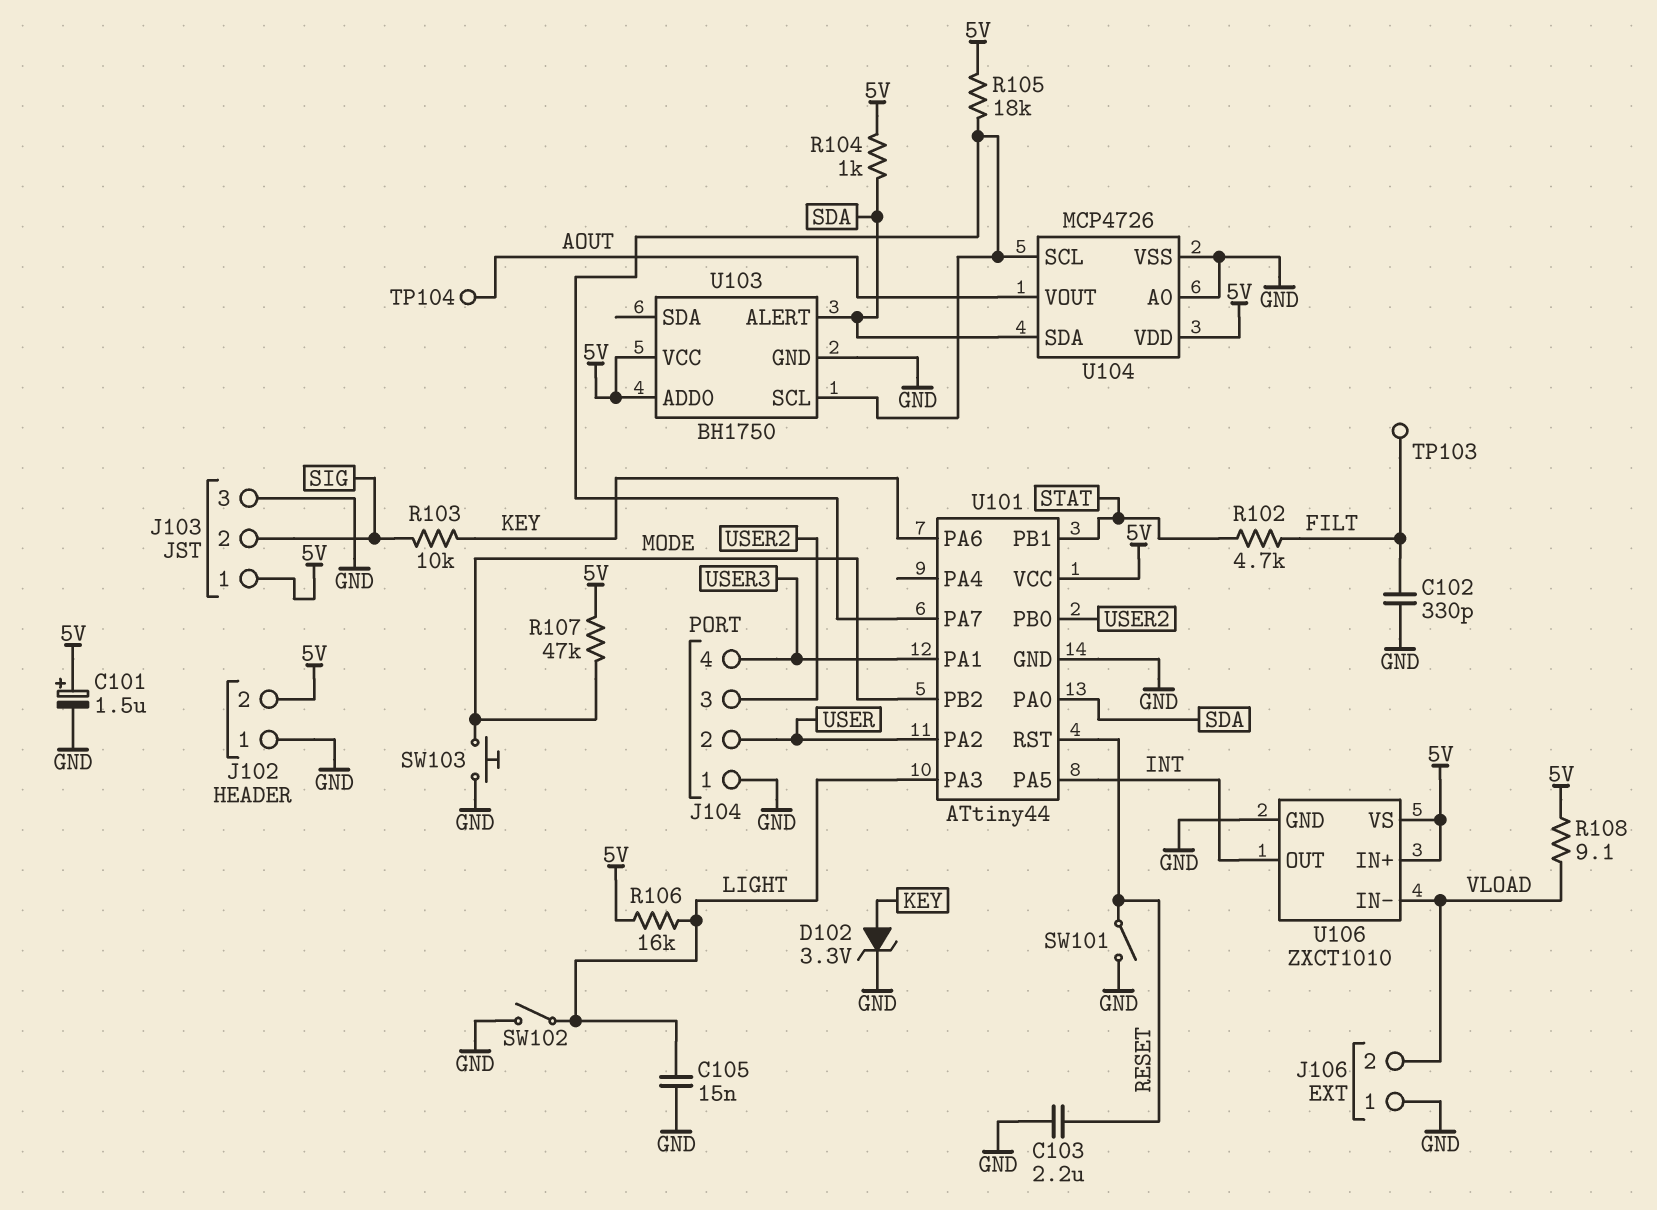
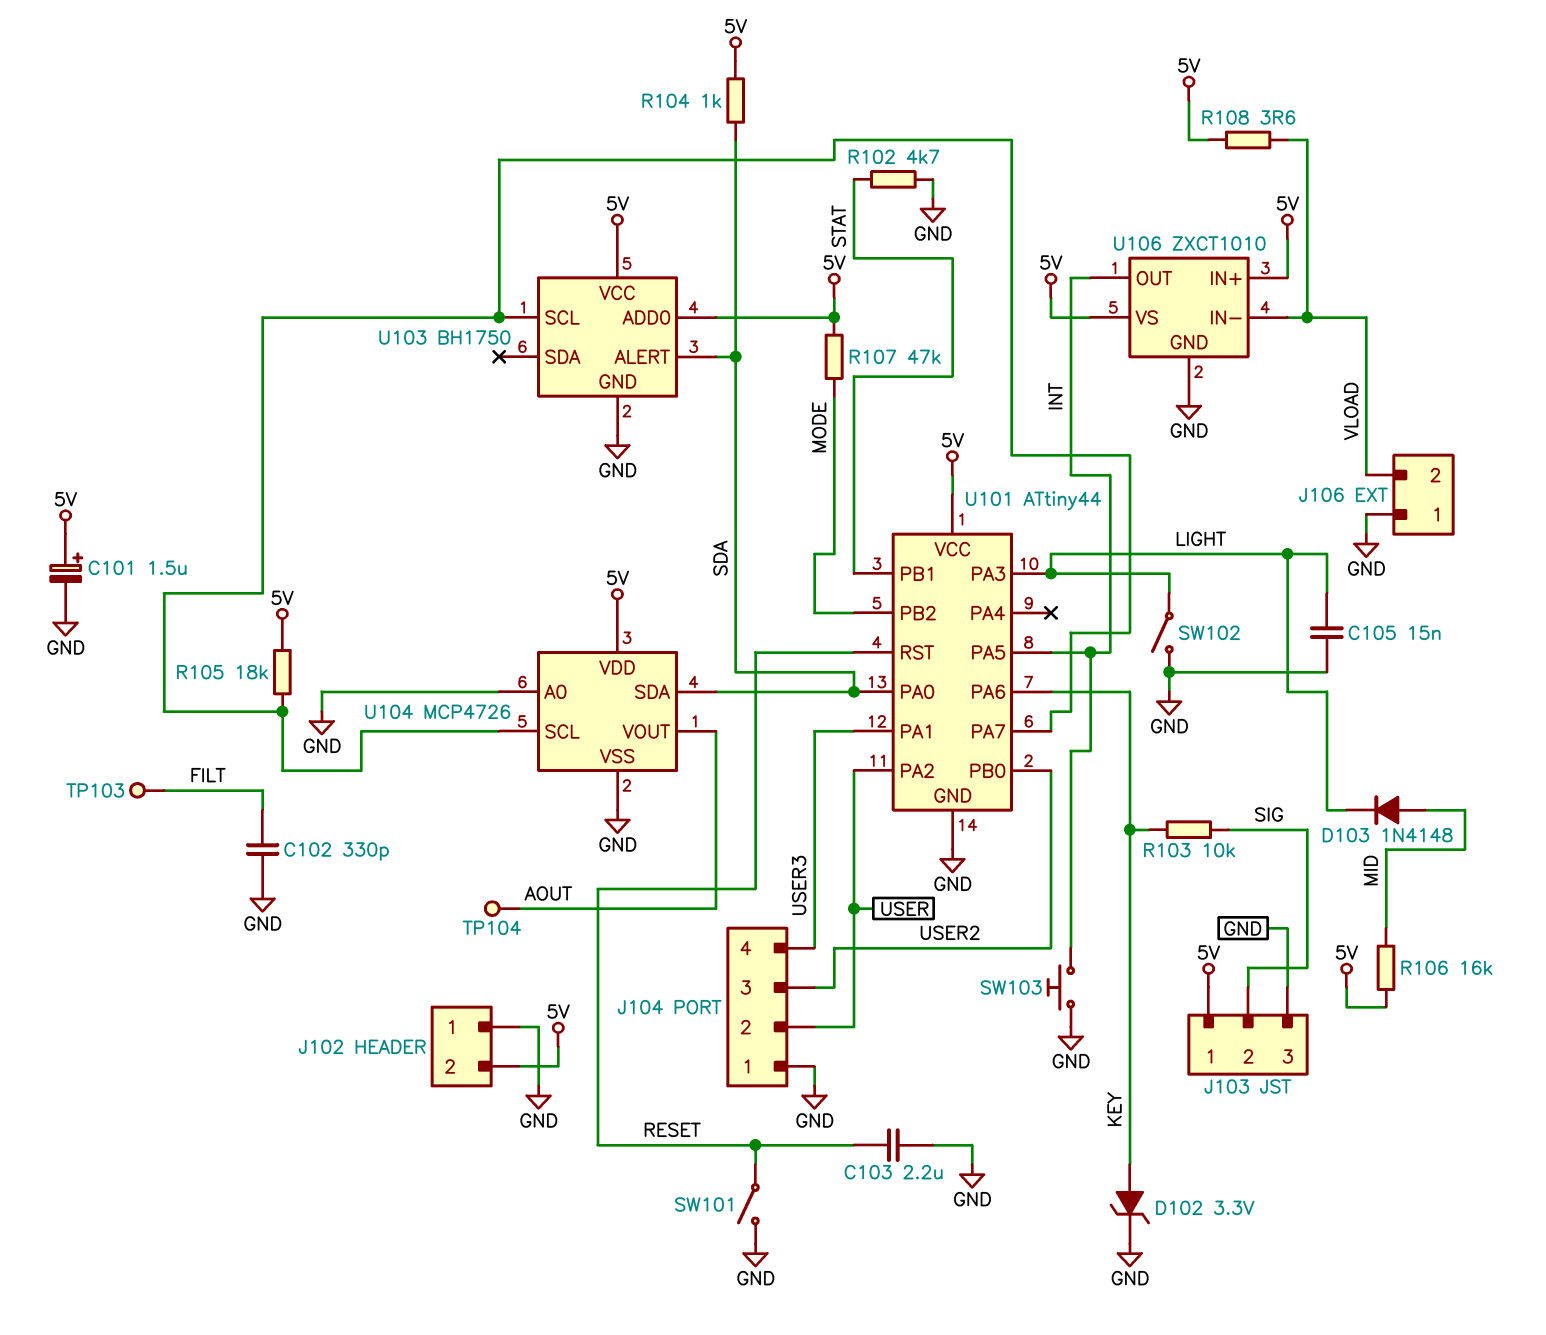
D103: none -> diode 1N4148 (A MID, K LIGHT)
R102: 4.7k (FILT, STAT) -> 4.7k (GND, STAT)
R106: 16k (5V, LIGHT) -> 16k (5V, MID)
R108: 9.1 (5V, VLOAD) -> 3.6 (5V, VLOAD)
SW103: button (GND, MODE) -> button (GND, INT)

